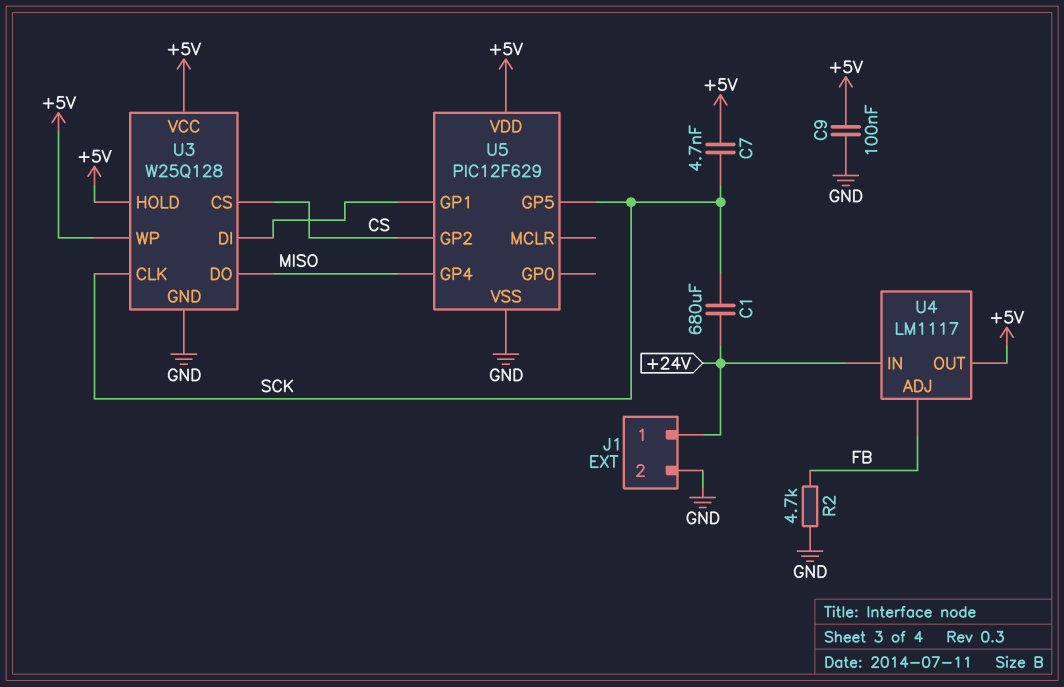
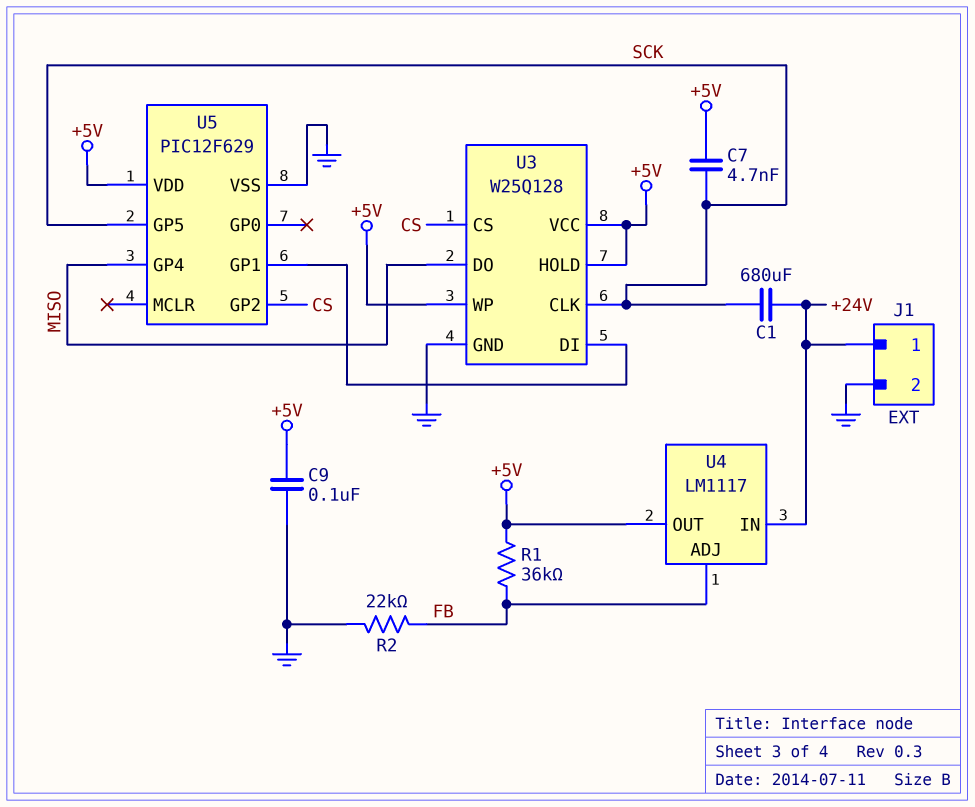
R1: none -> 36k (+5V, FB)
R2: 4.7k (FB, GND) -> 22k (FB, GND)

